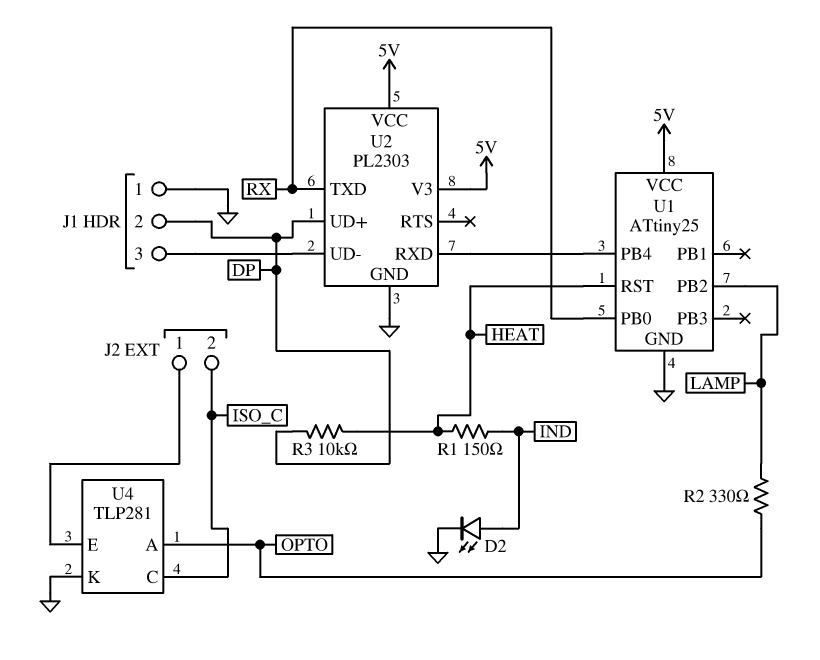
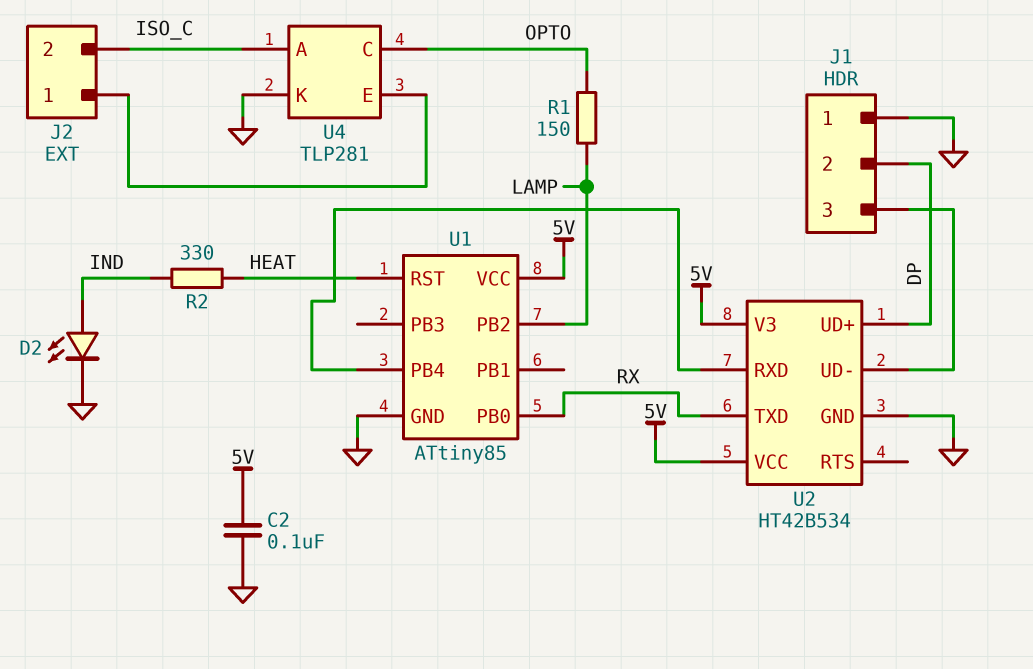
C2: none -> 100nF (5V, GND)
R1: 150 (HEAT, IND) -> 150 (LAMP, OPTO)
R2: 330 (LAMP, OPTO) -> 330 (HEAT, IND)
R3: 10k (DP, HEAT) -> none
U1: ATtiny25 -> ATtiny85
U2: PL2303 -> HT42B534
U4 pin A: OPTO -> ISO_C
U4 pin C: ISO_C -> OPTO

